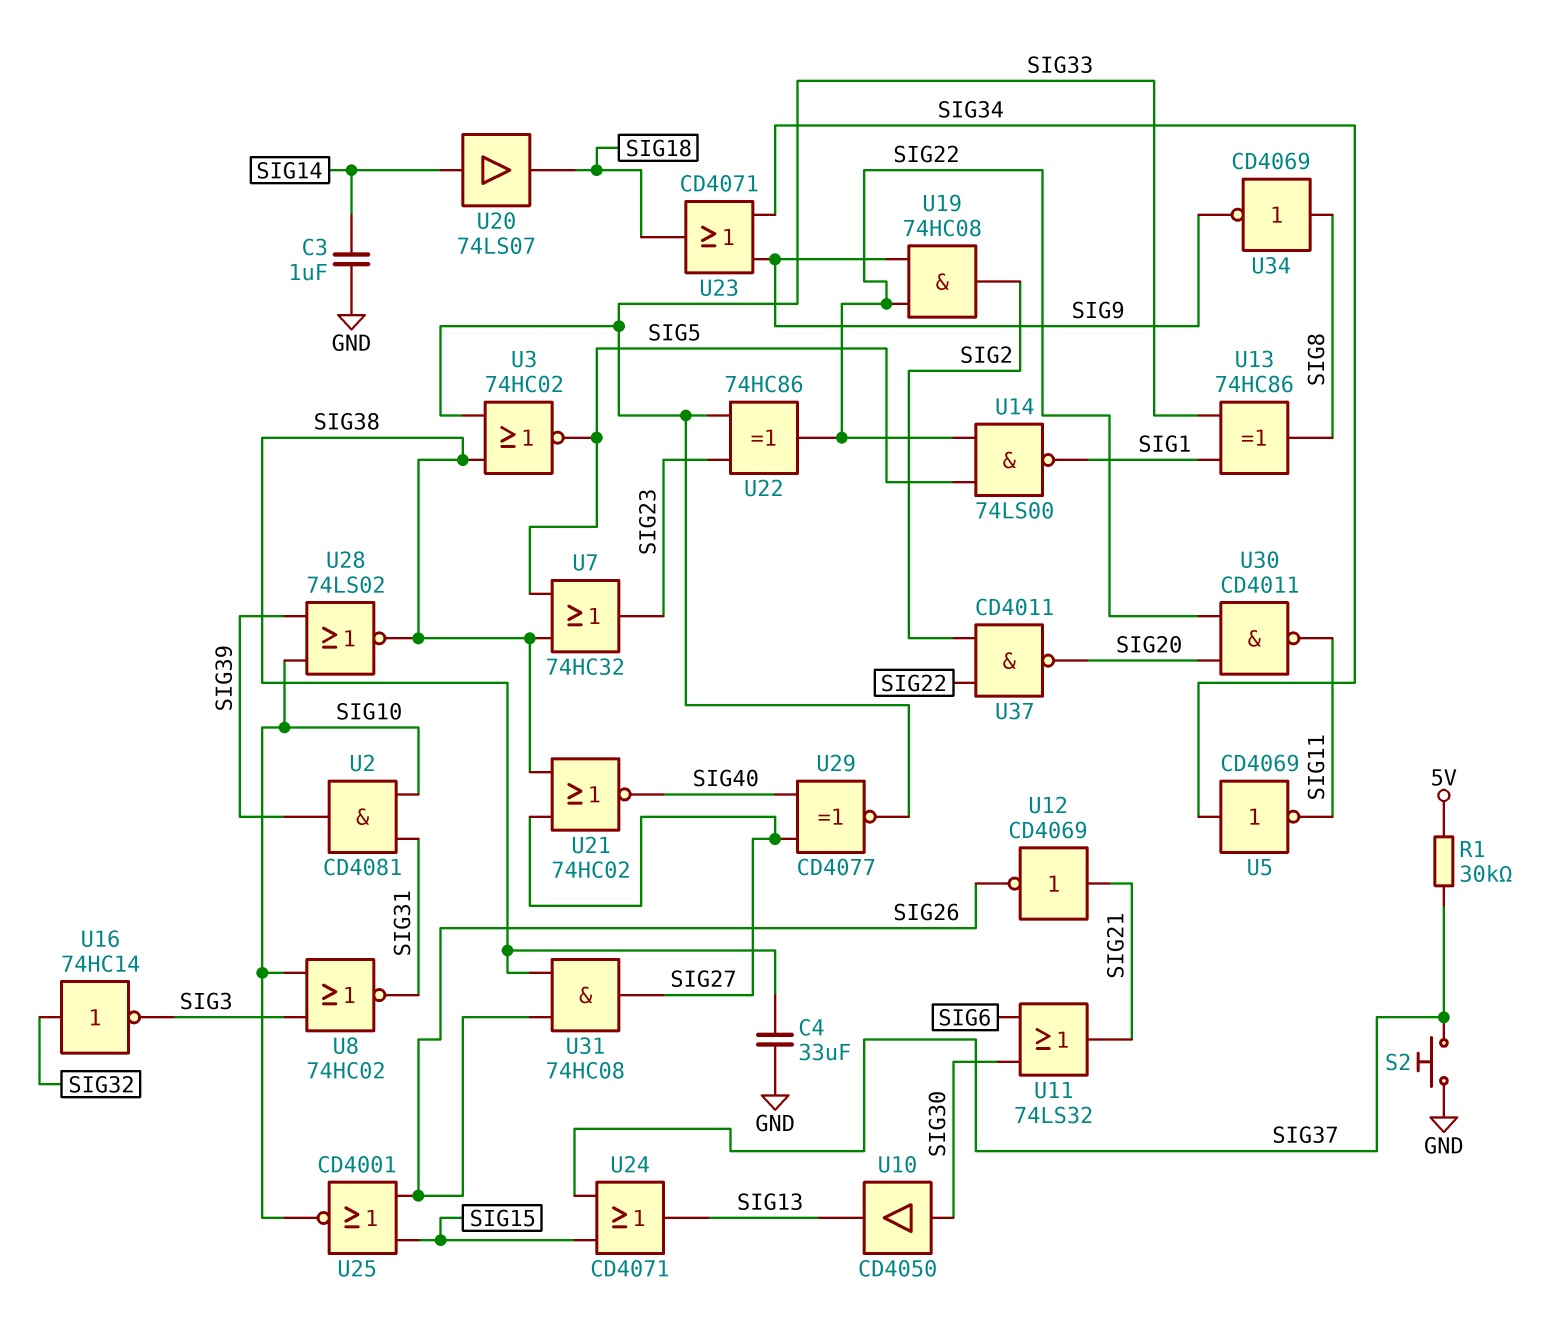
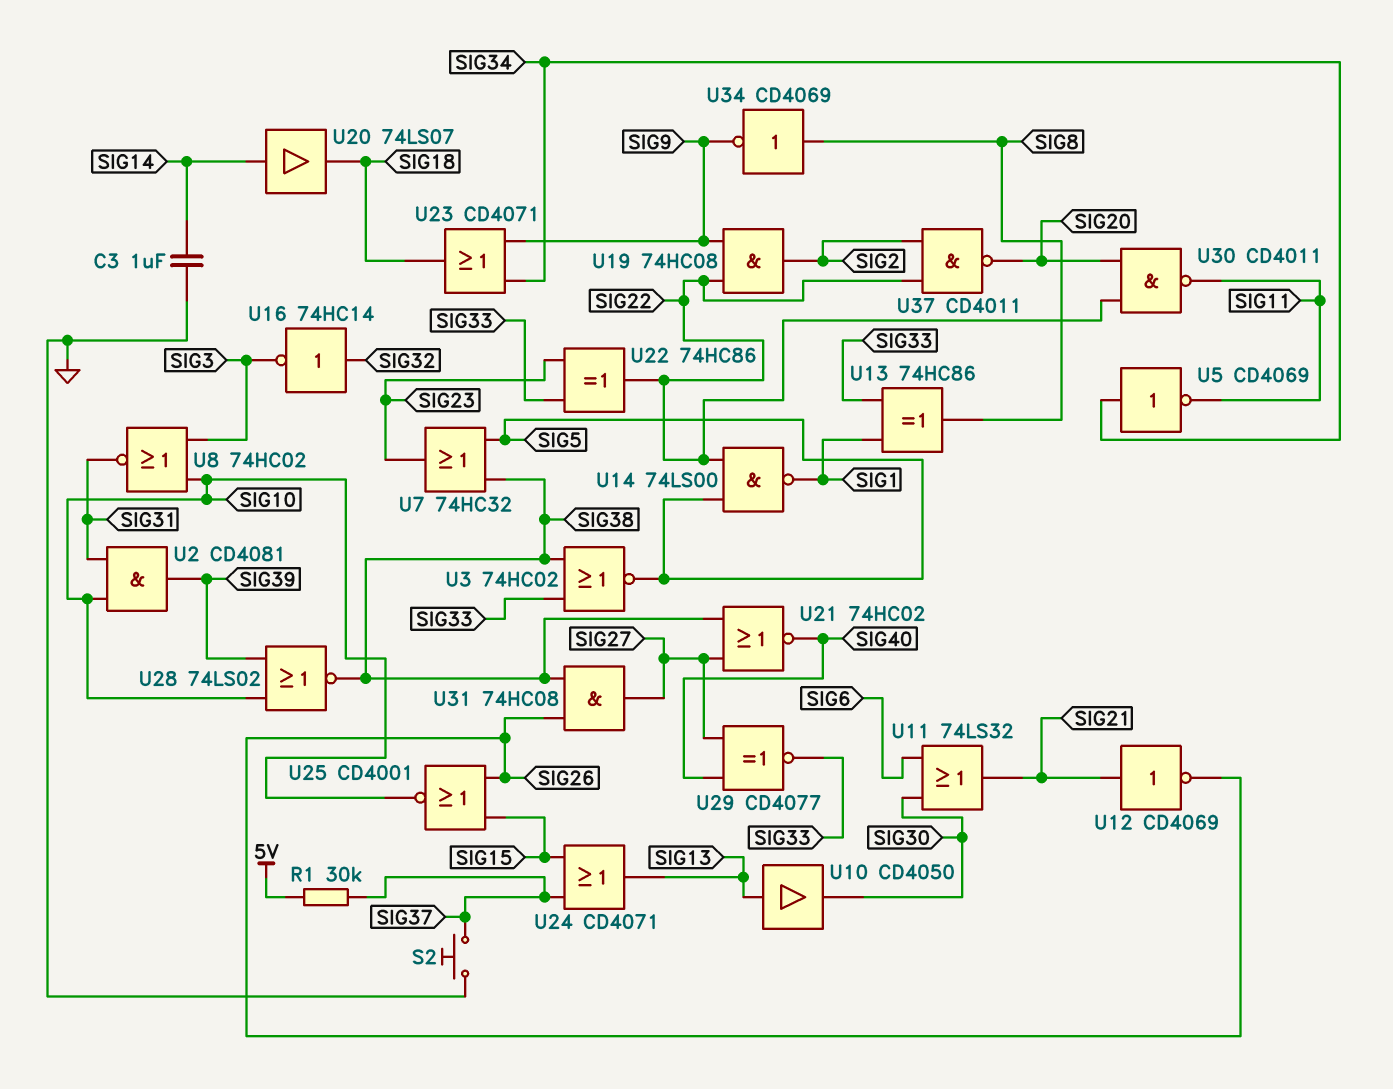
C4: 33uF (GND, SIG38) -> none
U10: buffer CD4050 (in SIG30, out SIG13) -> buffer CD4050 (in SIG13, out SIG30)

